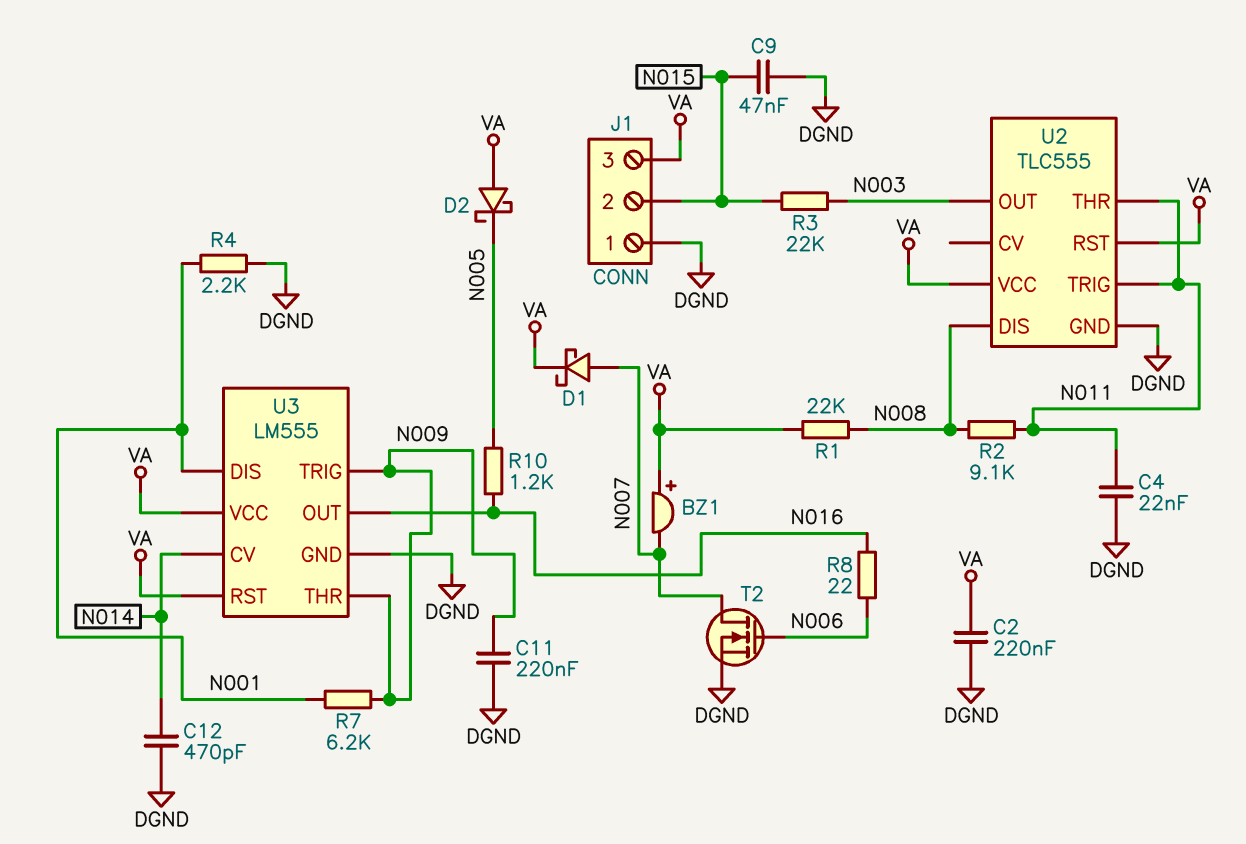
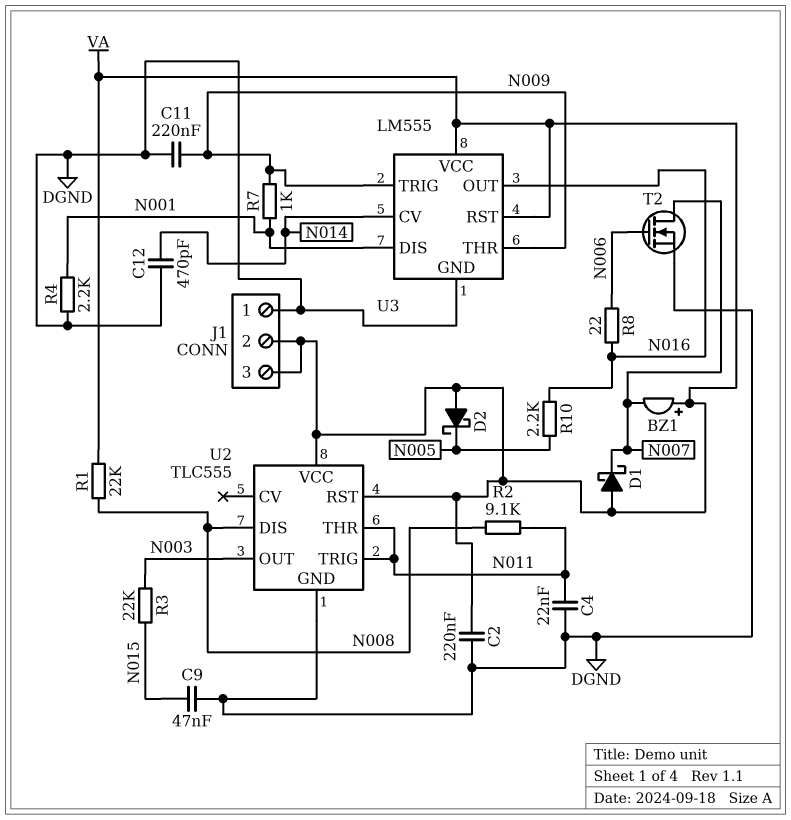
D1: schottky (A N007, K VA) -> schottky (A VA, K N007)
J1 pin 2: N015 -> VA
R7: 6.2k (N001, N009) -> 1k (N001, N009)
R10: 1.2k (N005, N016) -> 2.2k (N005, N016)

